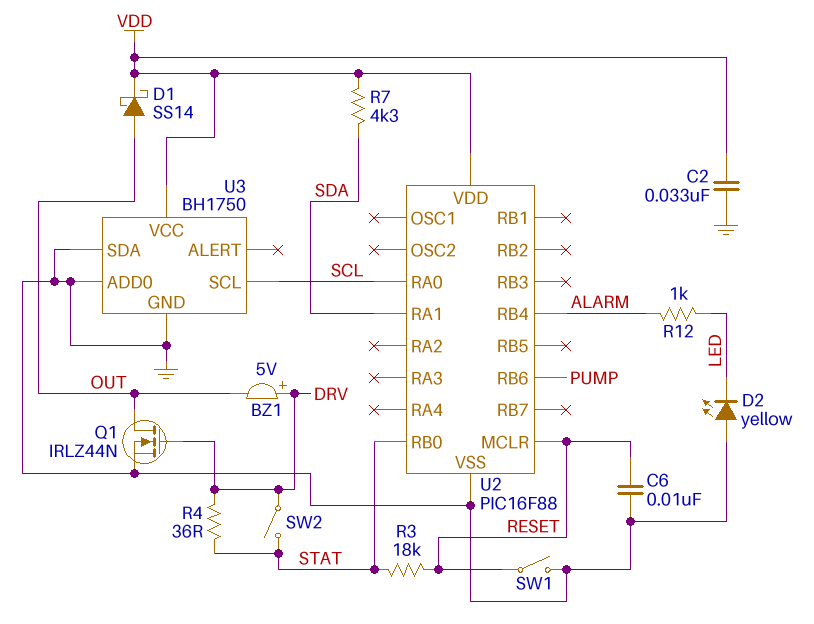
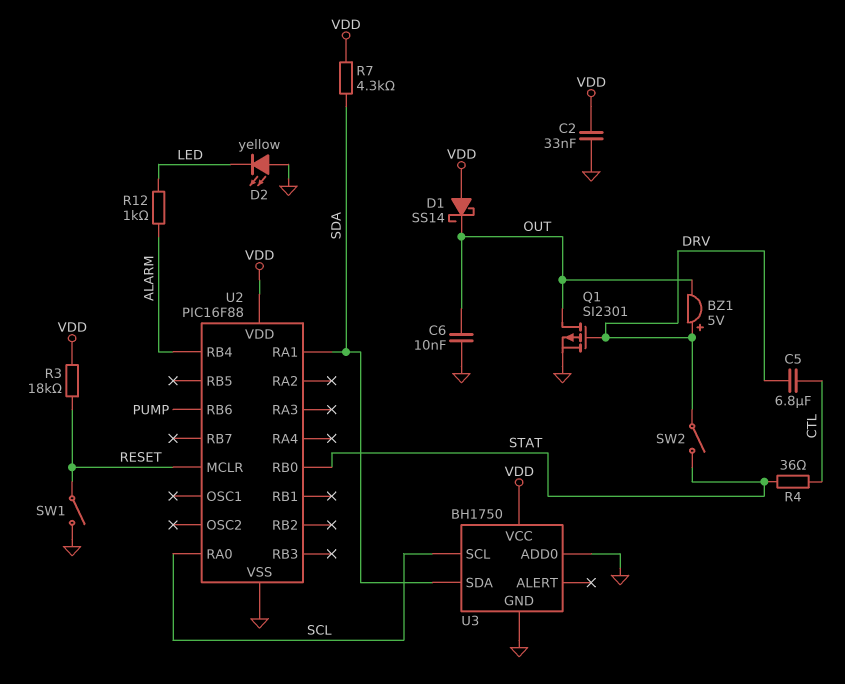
C5: none -> 6.8uF (CTL, DRV)
C6: 10nF (GND, RESET) -> 10nF (GND, OUT)
D1: schottky SS14 (A OUT, K VDD) -> schottky SS14 (A VDD, K OUT)
Q1: NMOS IRLZ44N (G DRV, D OUT, S GND) -> PMOS SI2301 (G DRV, D OUT, S GND)
R3: 18k (RESET, STAT) -> 18k (RESET, VDD)
R4: 36 (DRV, STAT) -> 36 (CTL, STAT)
U3 pin SDA: GND -> SDA

